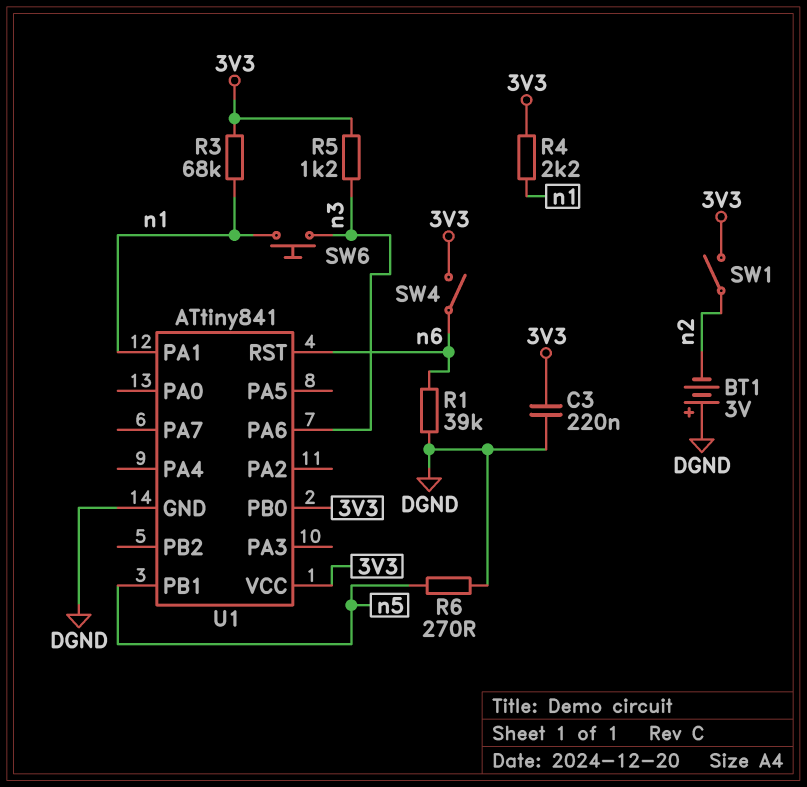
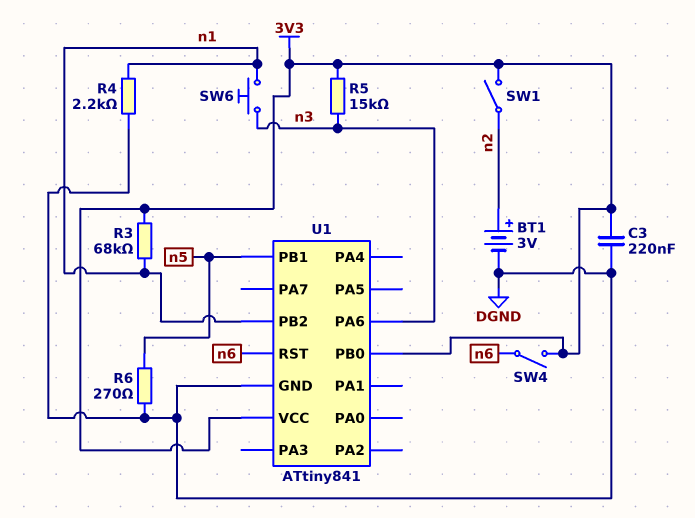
BT1: 3V (plus DGND, minus n2) -> 3V (plus n2, minus DGND)
R1: 39k (DGND, n6) -> none
R4: 2.2k (3V3, n1) -> 2.2k (DGND, n1)
R5: 1.2k (3V3, n3) -> 15k (3V3, n3)
U1 pin PA1: n1 -> none
U1 pin PB2: none -> n1

